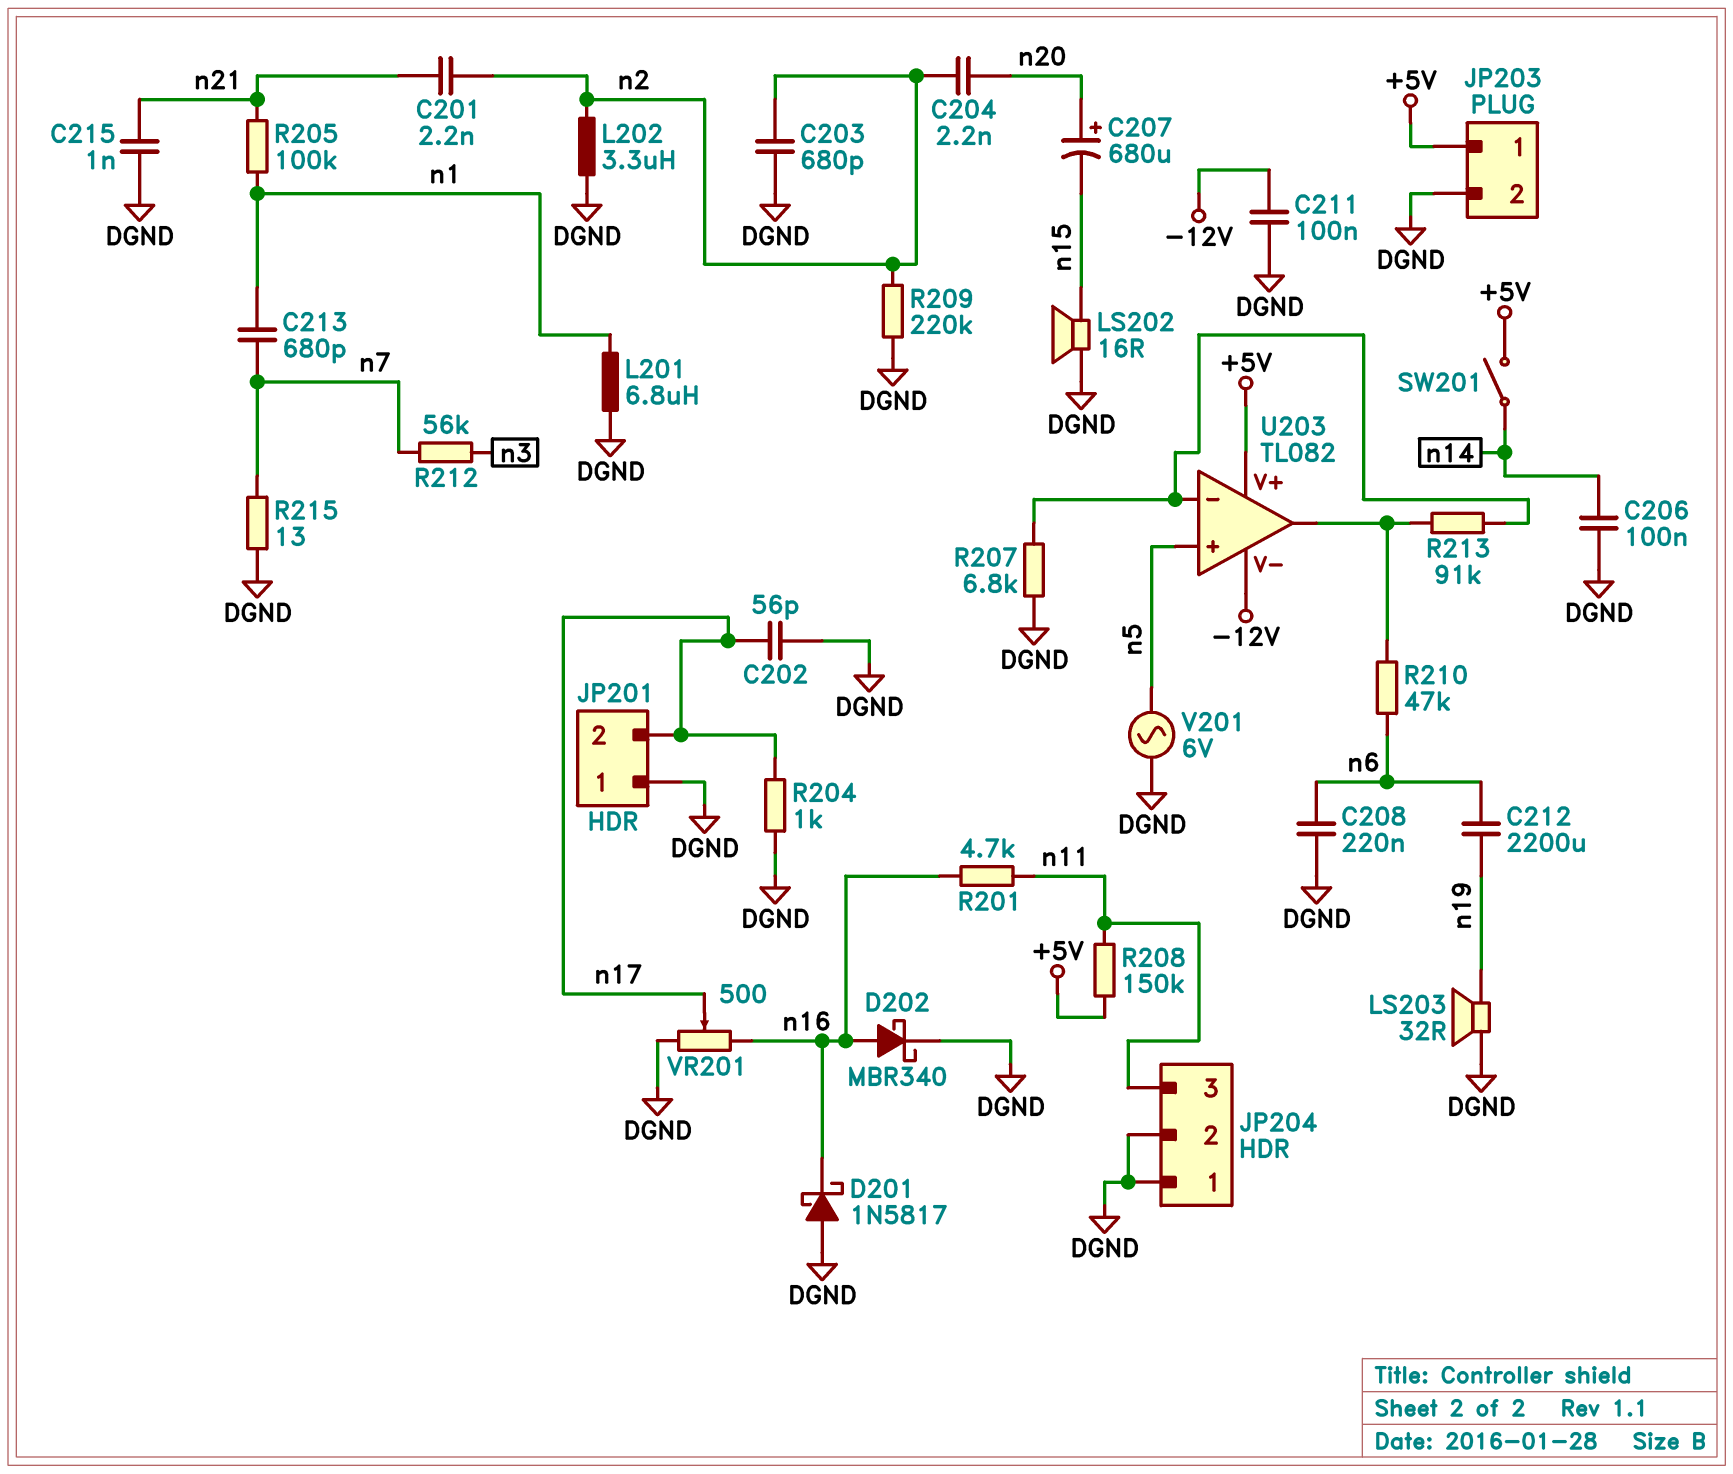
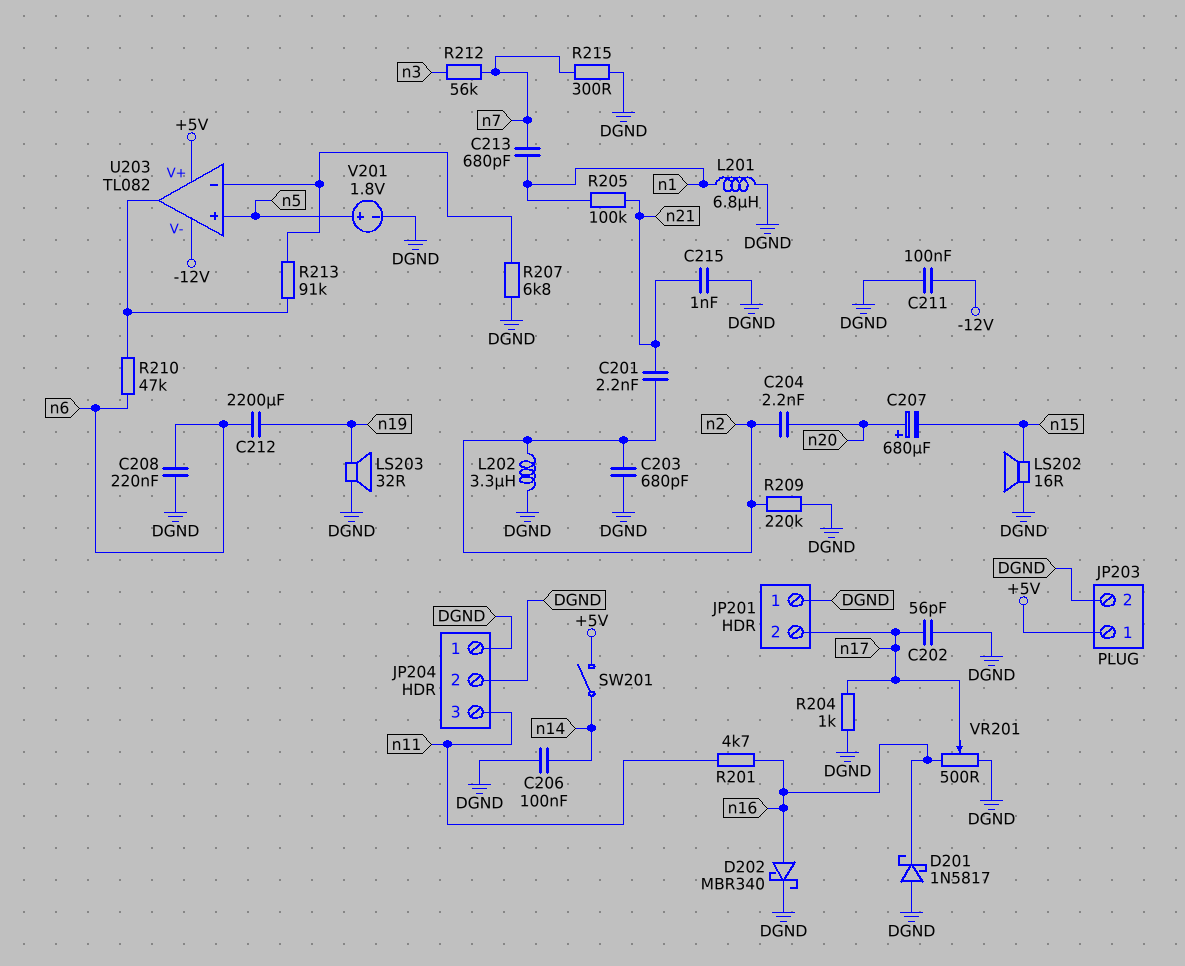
R208: 150k (+5V, n11) -> none
R215: 13 (DGND, n7) -> 300 (DGND, n7)
V201: AC 6V (DGND, n5) -> 1.8V (plus n5, minus DGND)

